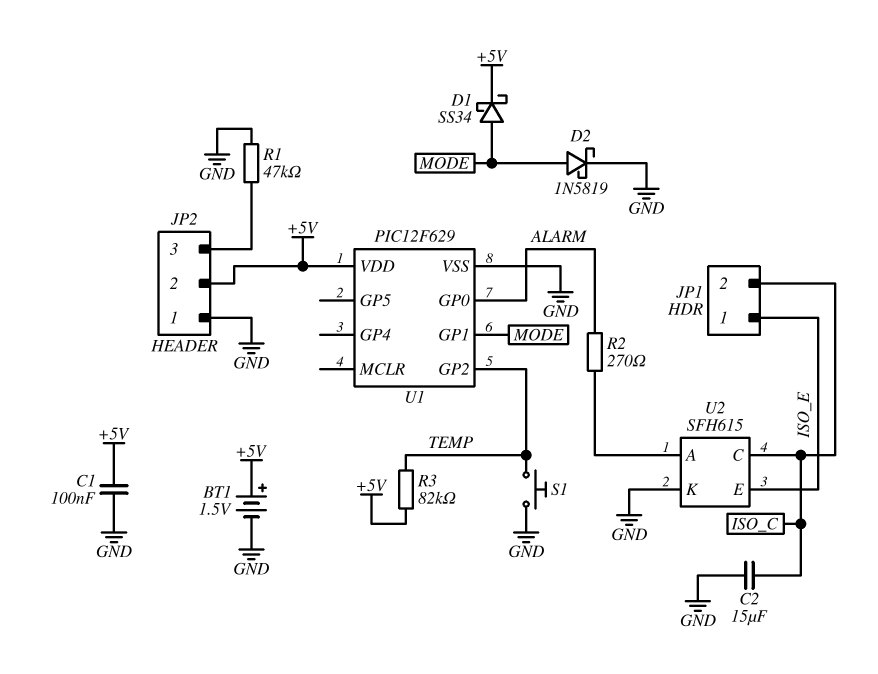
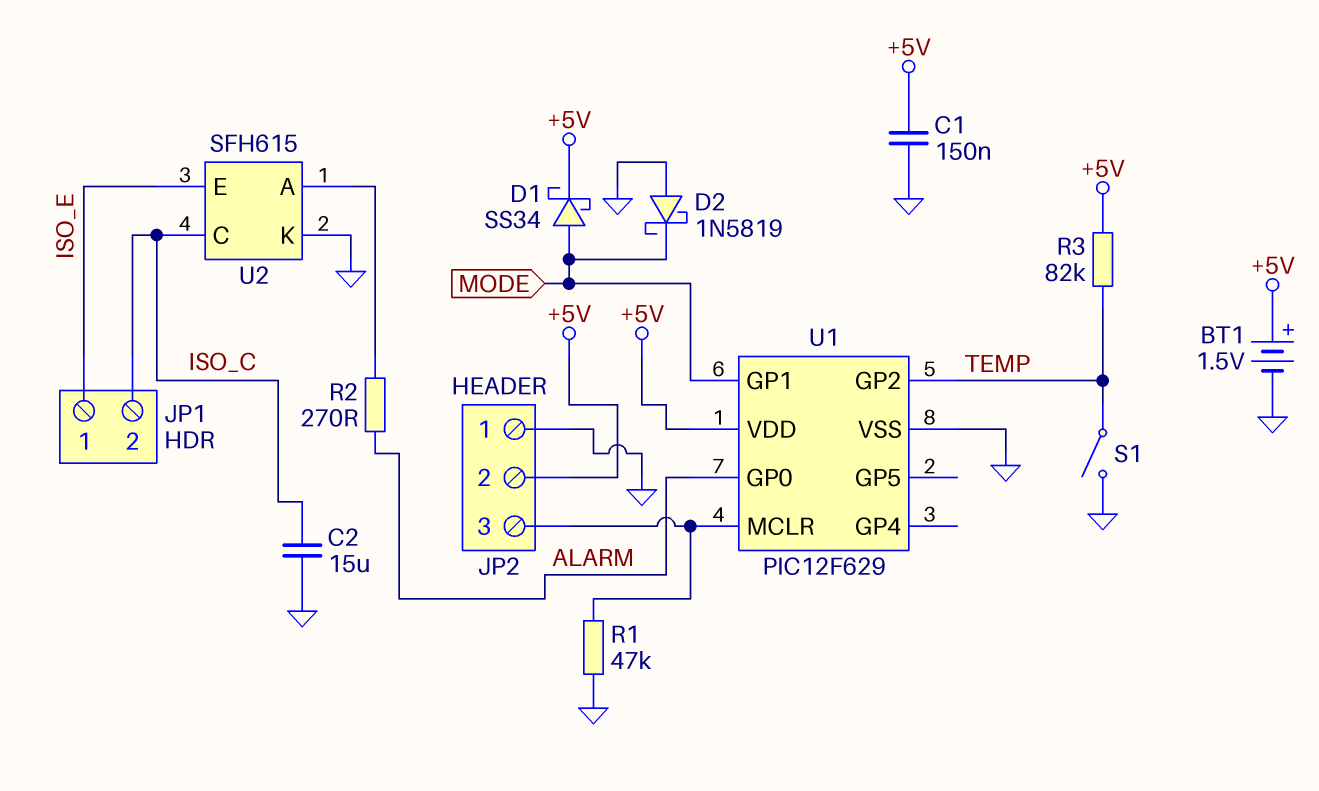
C1: 100nF (+5V, GND) -> 150nF (+5V, GND)
D2: schottky 1N5819 (A MODE, K GND) -> schottky 1N5819 (A GND, K MODE)
S1: button (GND, TEMP) -> switch (GND, TEMP)
U1 pin MCLR: none -> JP2/3

